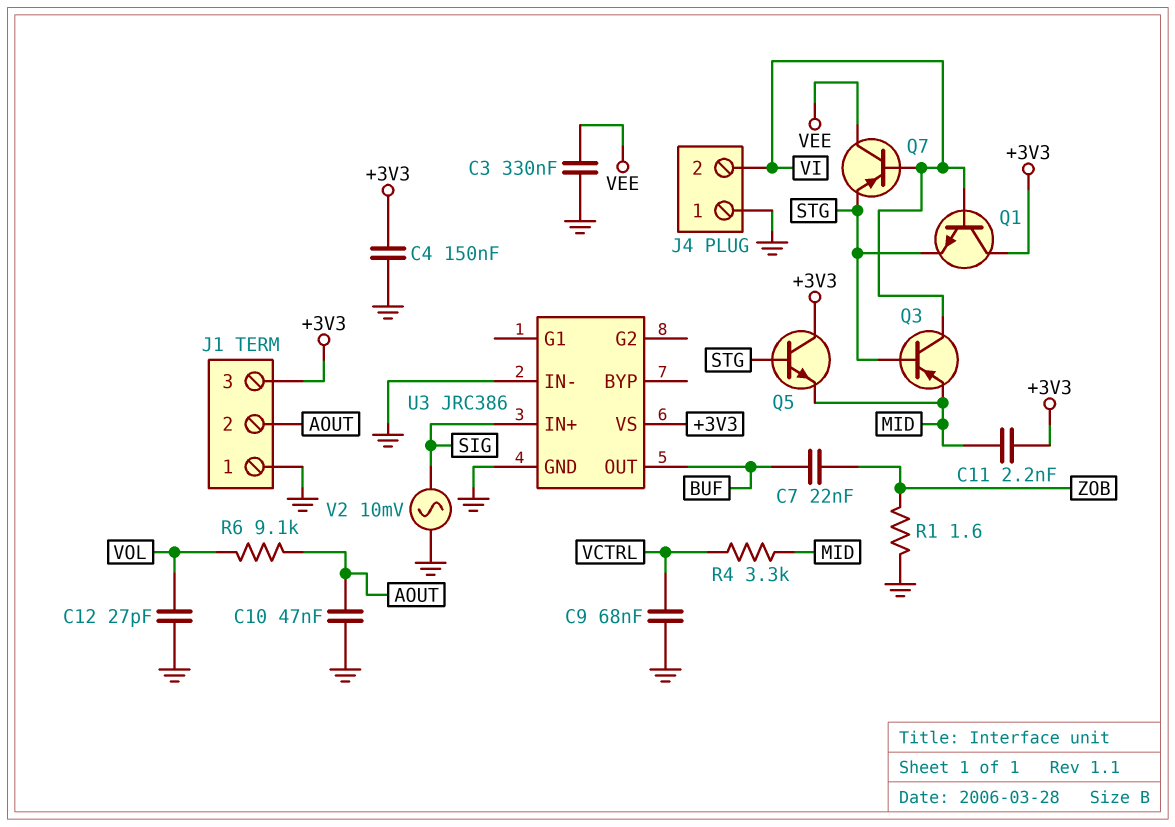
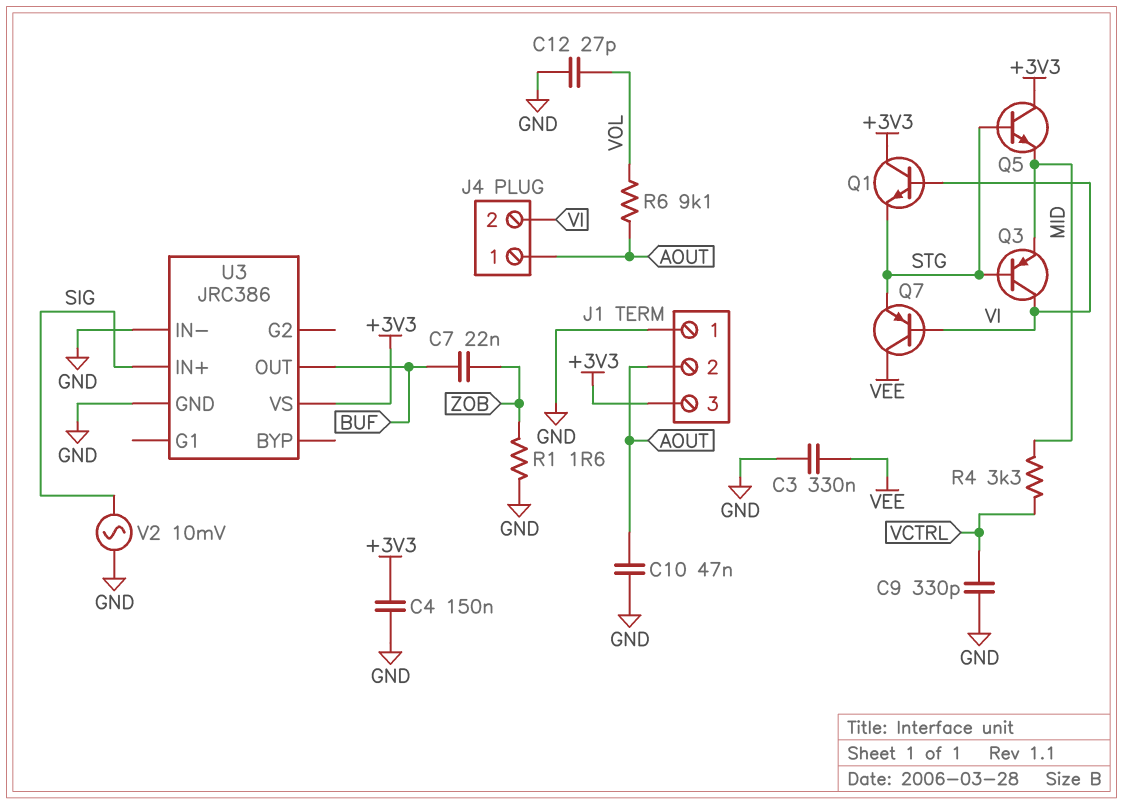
C9: 68nF (GND, VCTRL) -> 330pF (GND, VCTRL)
C11: 2.2nF (+3V3, MID) -> none
J4 pin 1: GND -> AOUT

